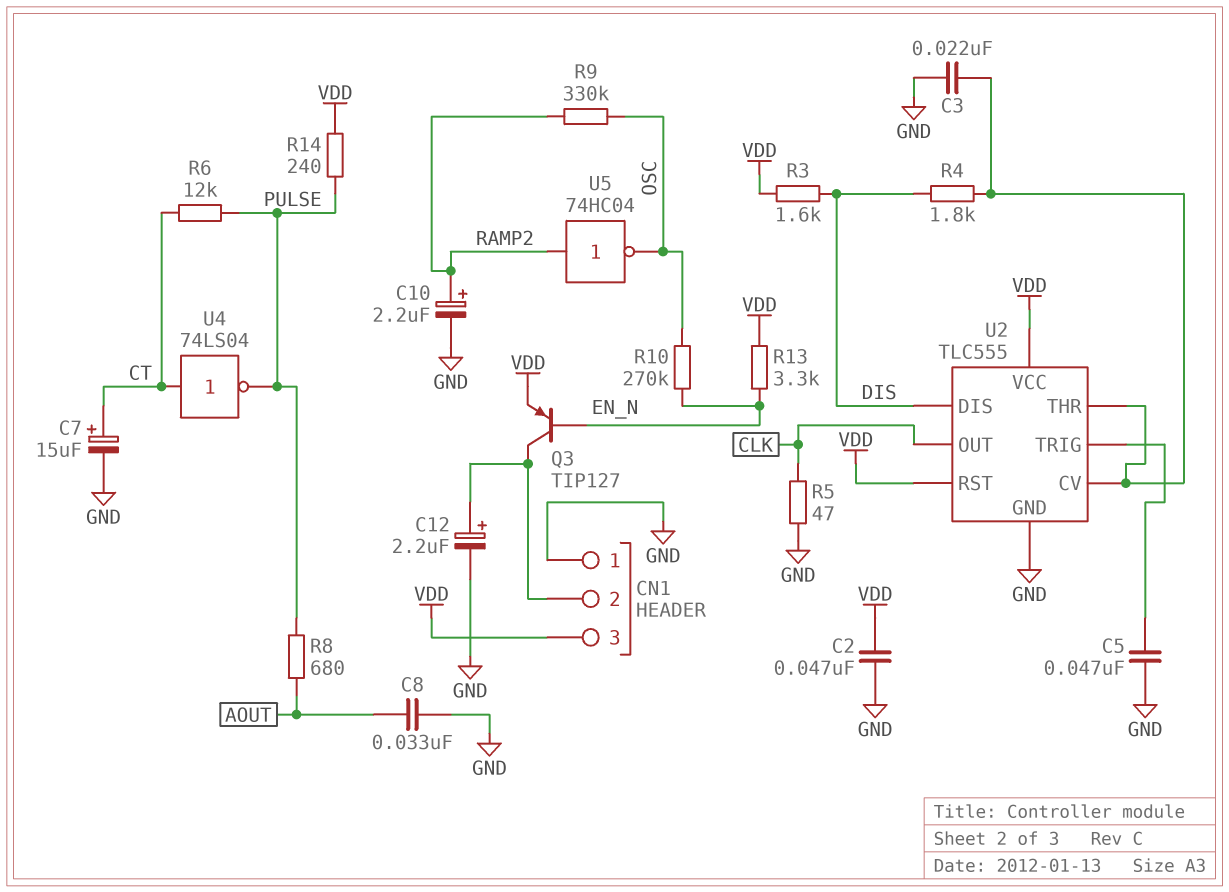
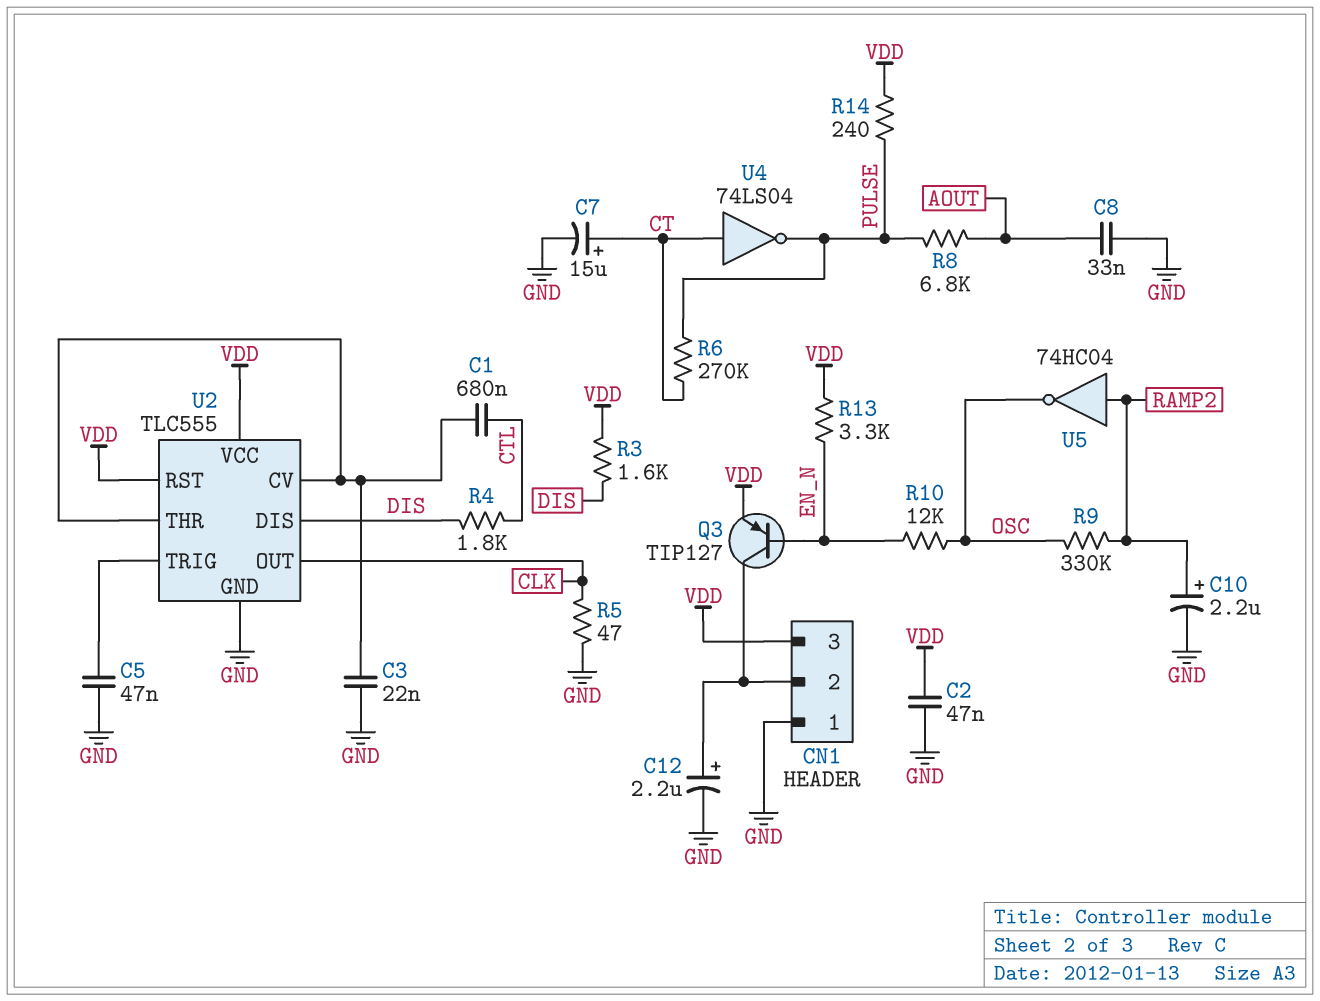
C1: none -> 680nF (CTL, U2/CV)
R4: 1.8k (DIS, U2/CV) -> 1.8k (CTL, DIS)
R6: 12k (CT, PULSE) -> 270k (CT, PULSE)
R8: 680 (AOUT, PULSE) -> 6.8k (AOUT, PULSE)
R10: 270k (EN_N, OSC) -> 12k (EN_N, OSC)

